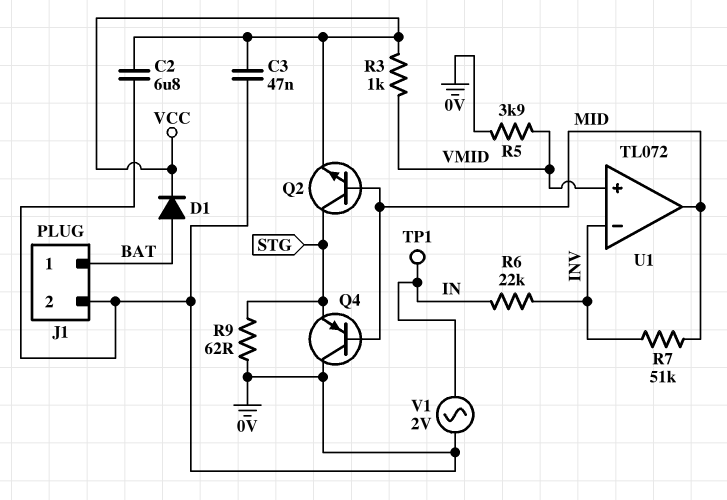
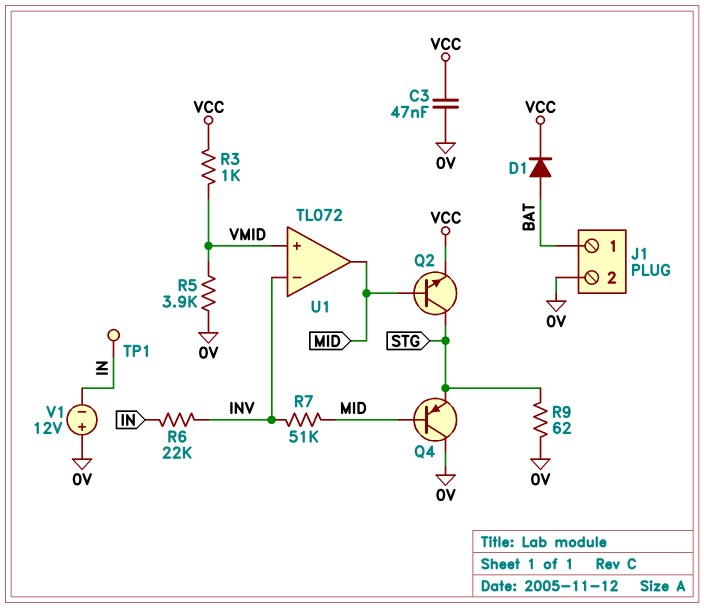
C2: 6.8uF (0V, VCC) -> none
V1: AC 2V (0V, IN) -> 12V (plus 0V, minus IN)

